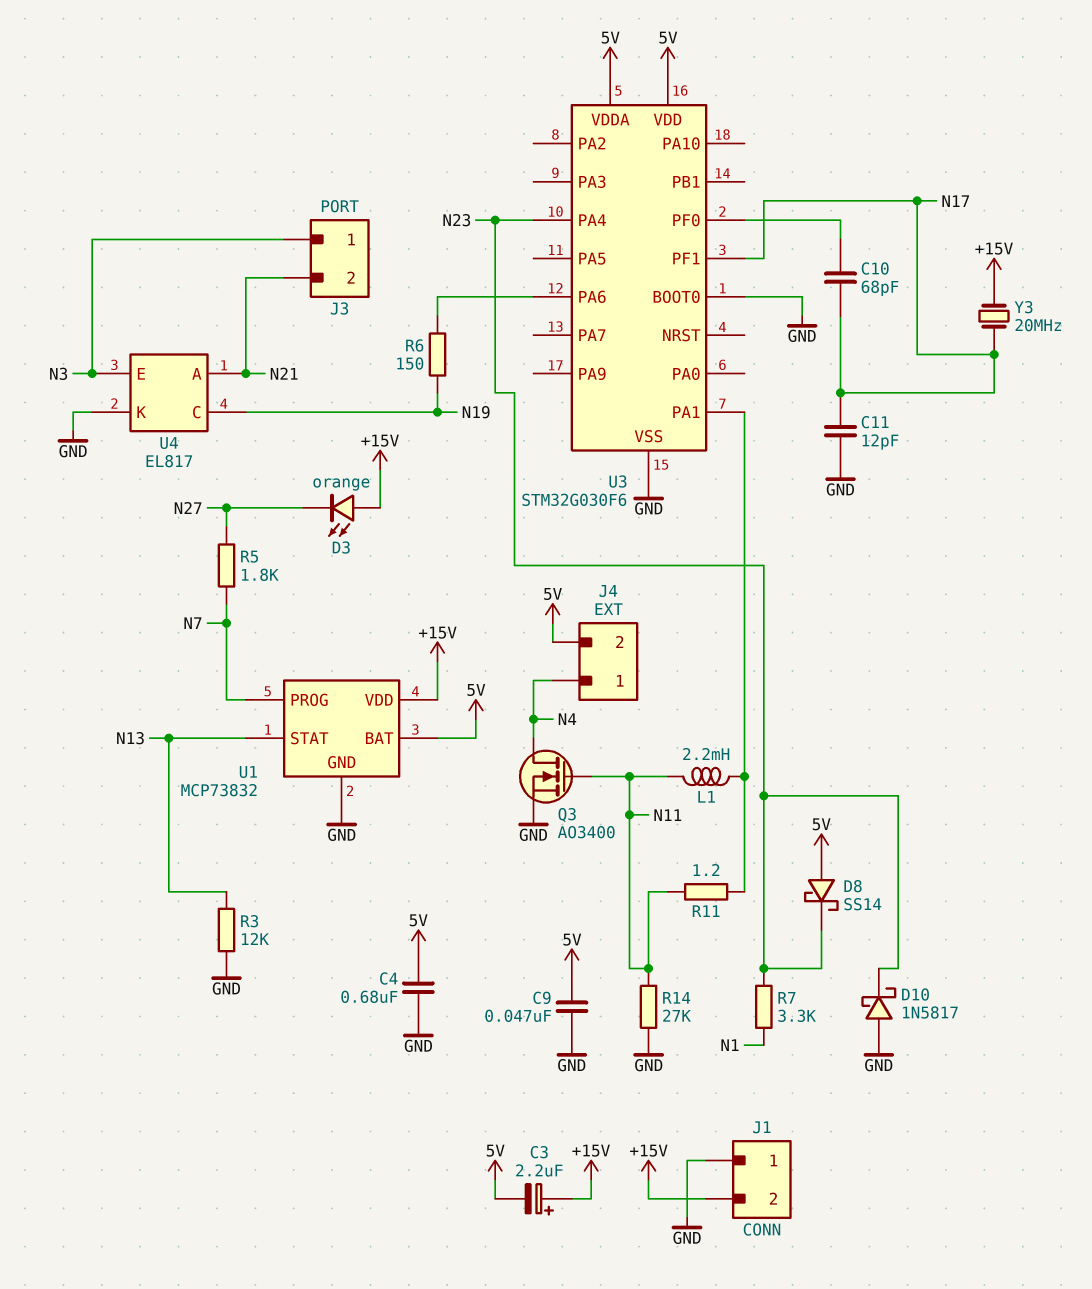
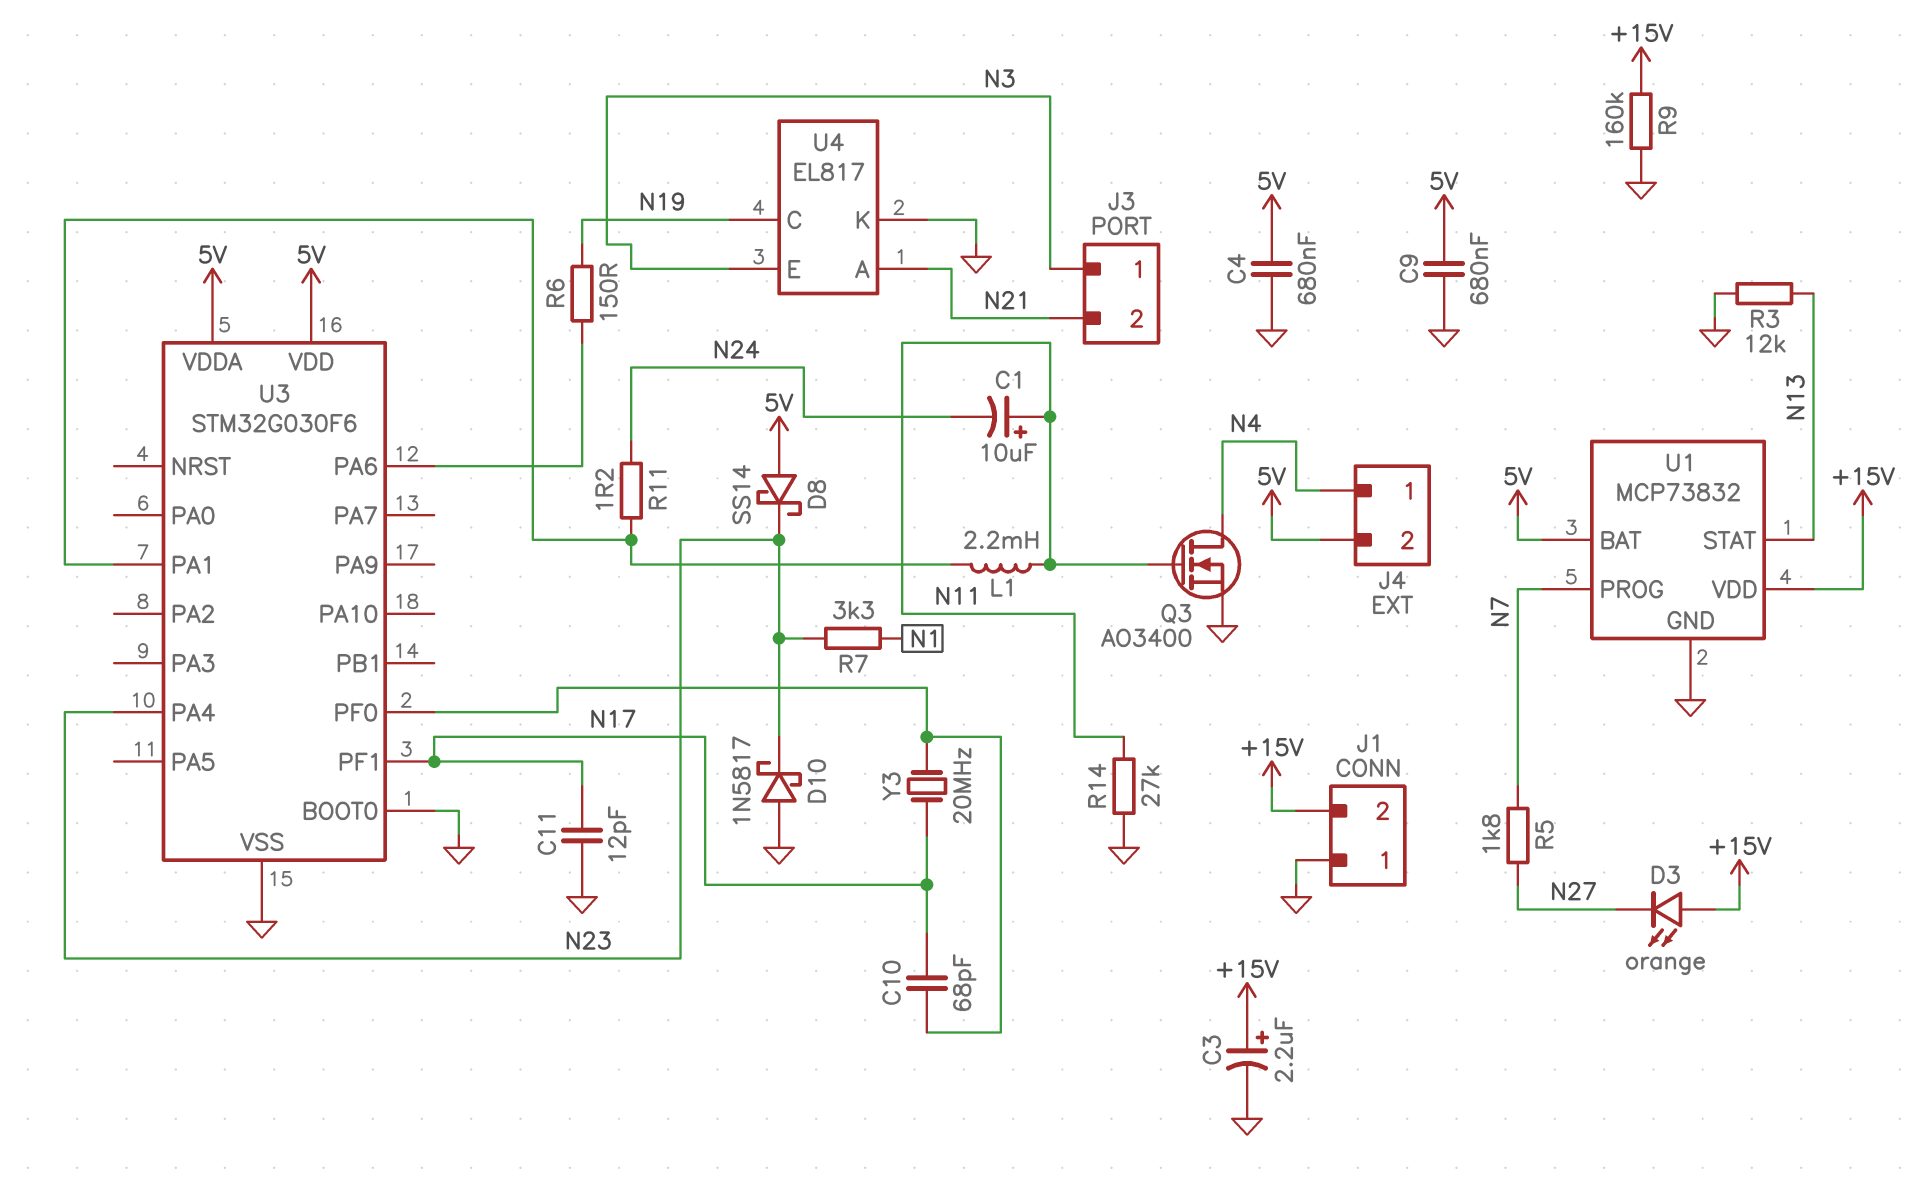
C1: none -> 10uF (plus N11, minus N24)
C3: 2.2uF (plus +15V, minus 5V) -> 2.2uF (plus +15V, minus GND)
C9: 47nF (5V, GND) -> 680nF (5V, GND)
R9: none -> 160k (+15V, GND)
R11: 1.2 (N11, U3/PA1) -> 1.2 (N24, U3/PA1)
Y3: 20MHz (+15V, N17) -> 20MHz (N17, U3/PF0)

